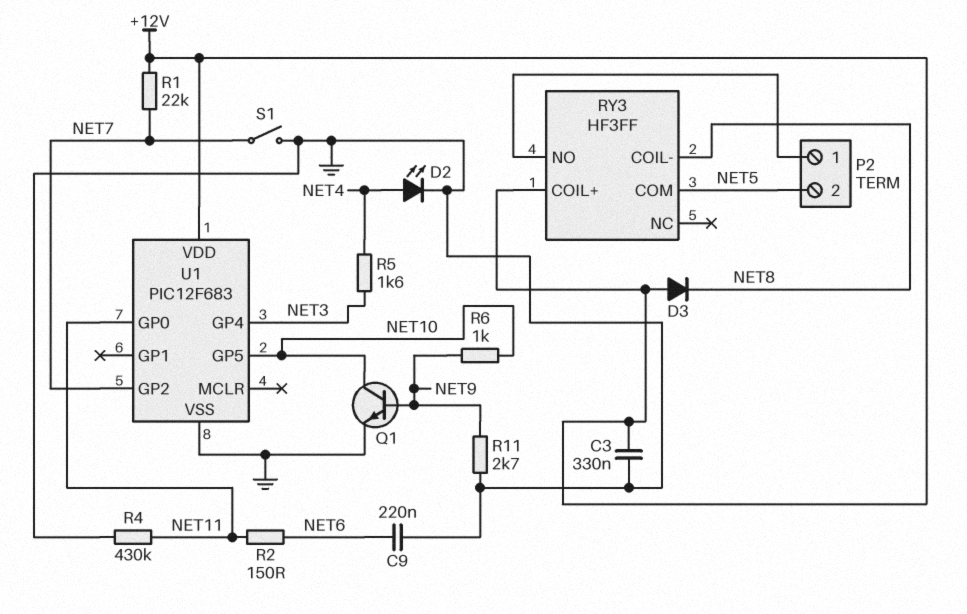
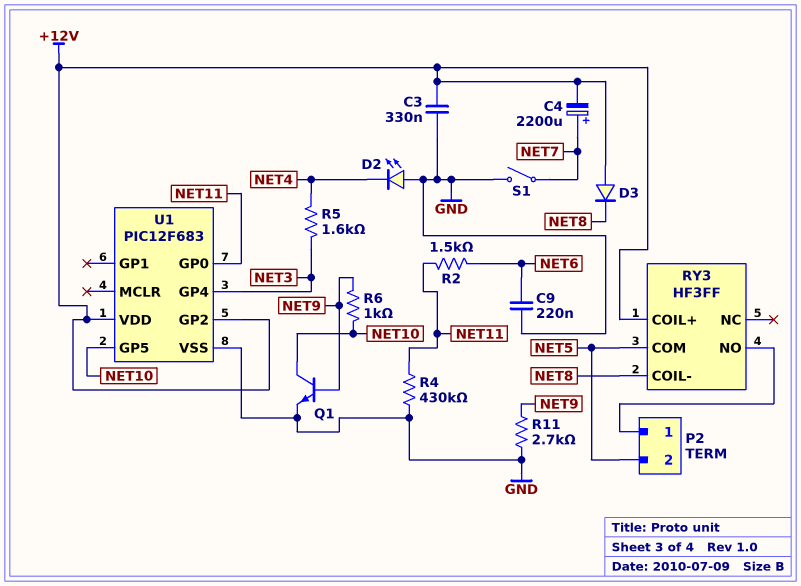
C4: none -> 2200uF (plus NET7, minus +12V)
D2: LED (A NET4, K GND) -> LED (A GND, K NET4)
R1: 22k (+12V, NET7) -> none
R2: 150 (NET6, NET11) -> 1.5k (NET6, NET11)
U1 pin GP2: NET7 -> +12V

